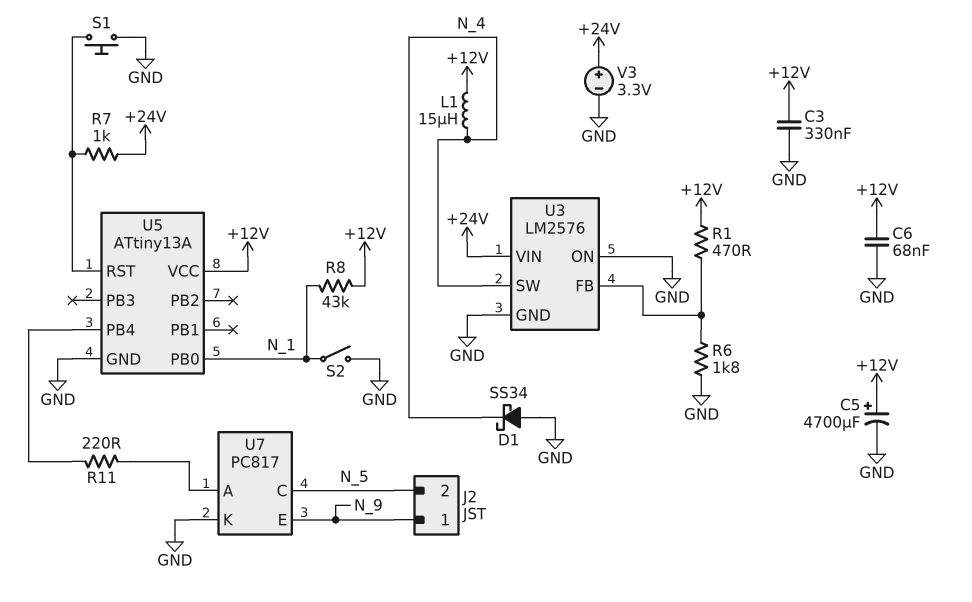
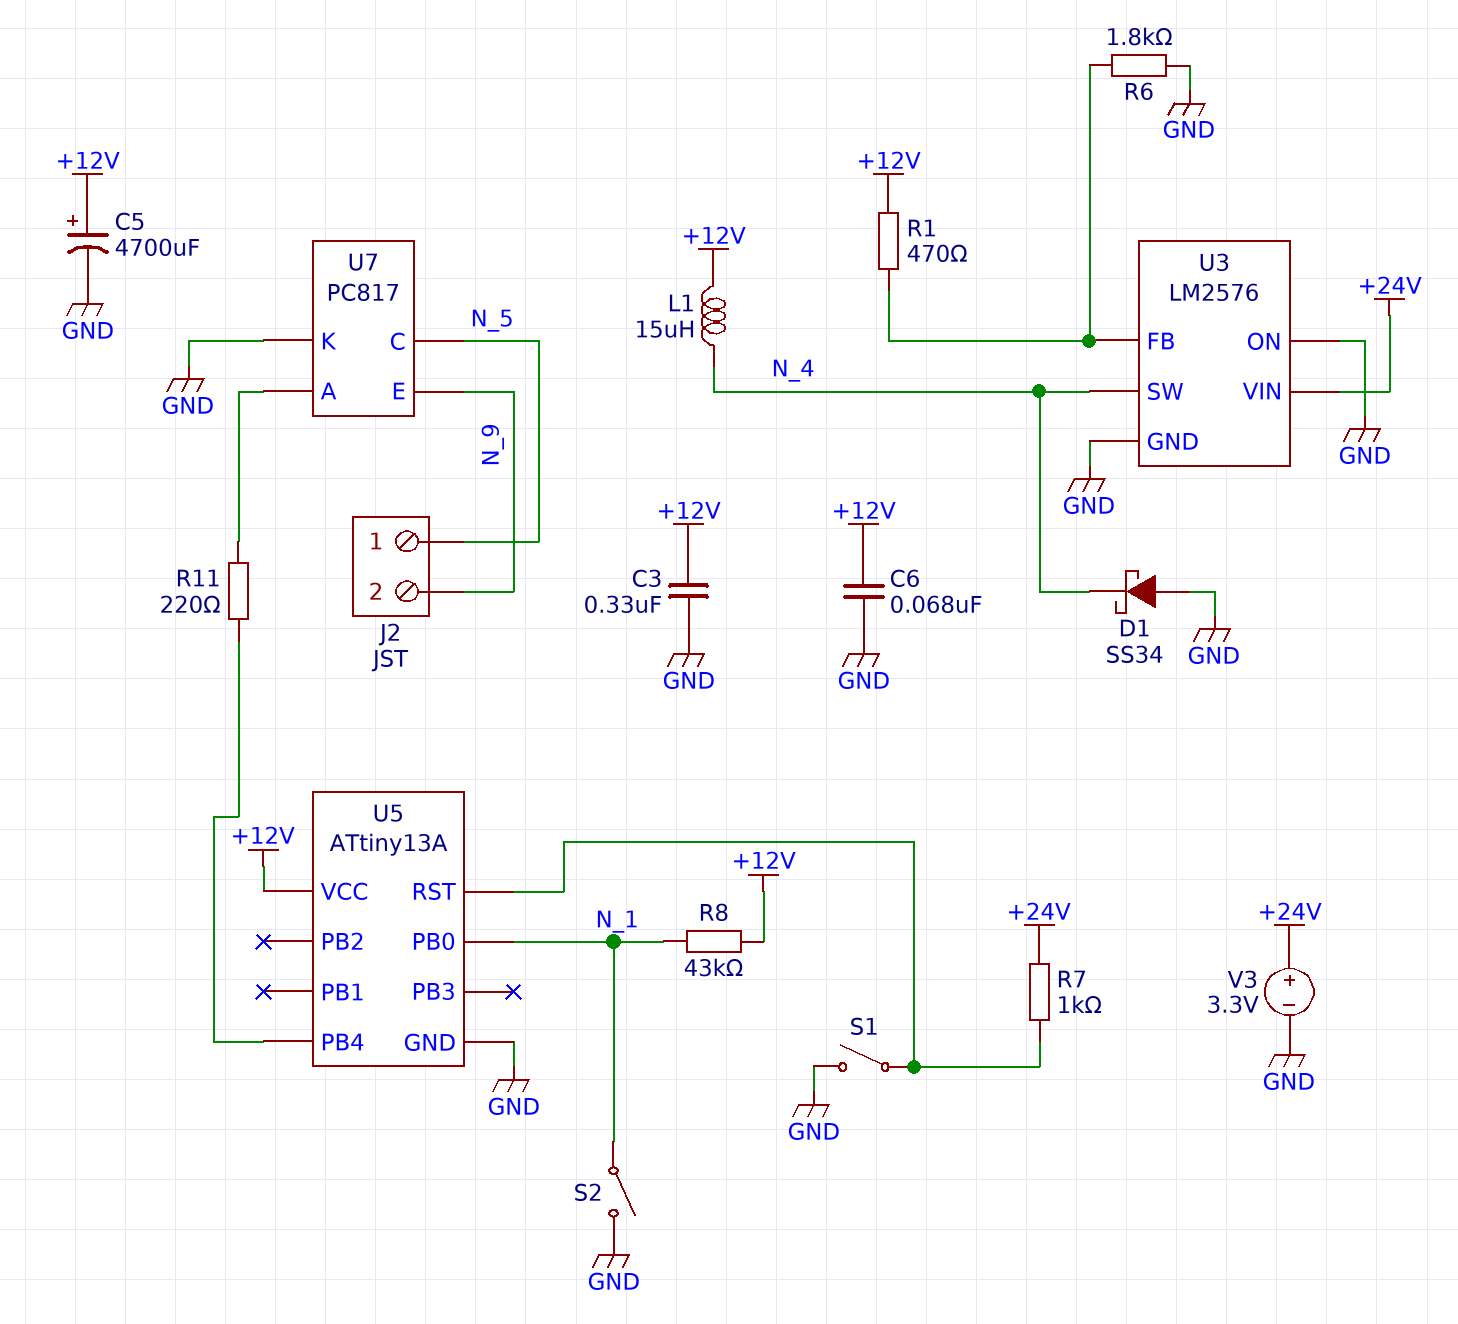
J2 pin 1: N_9 -> N_5
J2 pin 2: N_5 -> N_9
S1: button (GND, U5/RST) -> switch (GND, U5/RST)

